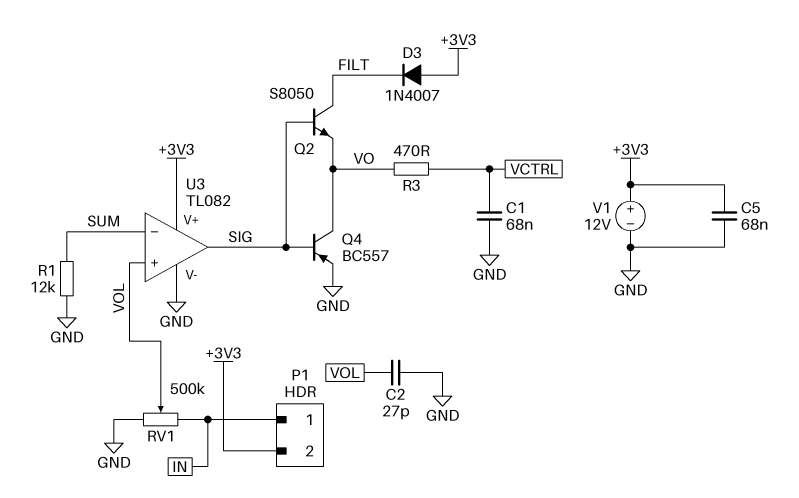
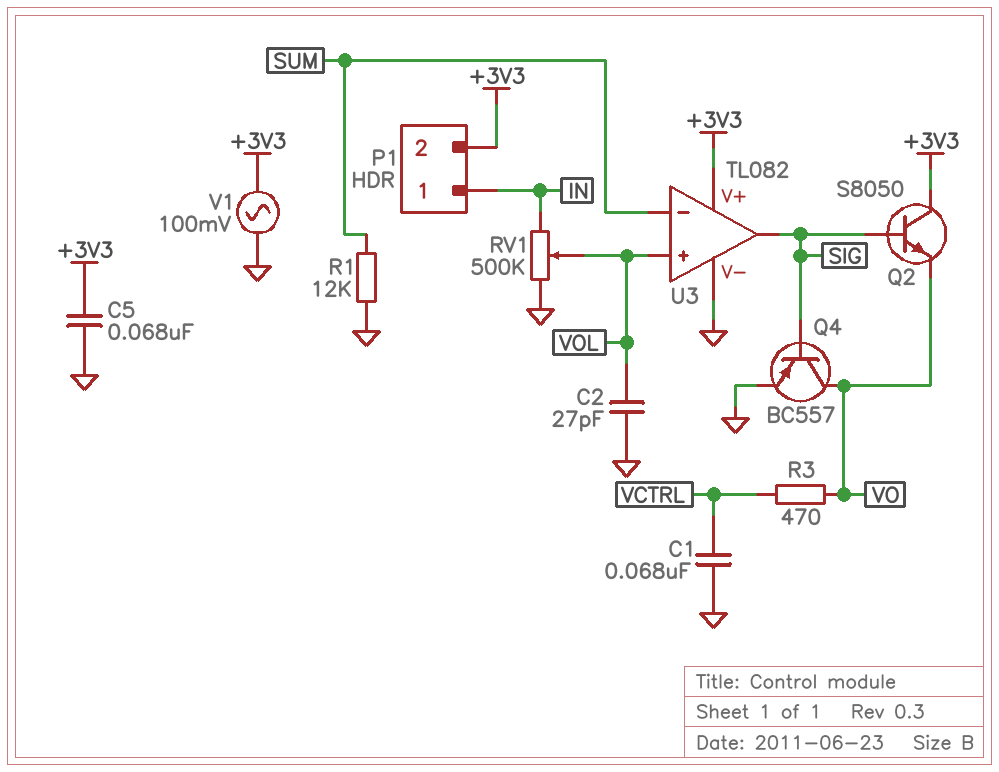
D3: diode 1N4007 (A +3V3, K FILT) -> none
Q2: NPN S8050 (B SIG, C FILT, E VO) -> NPN S8050 (B SIG, C +3V3, E VO)
V1: 12V (plus +3V3, minus GND) -> AC 100mV (+3V3, GND)

